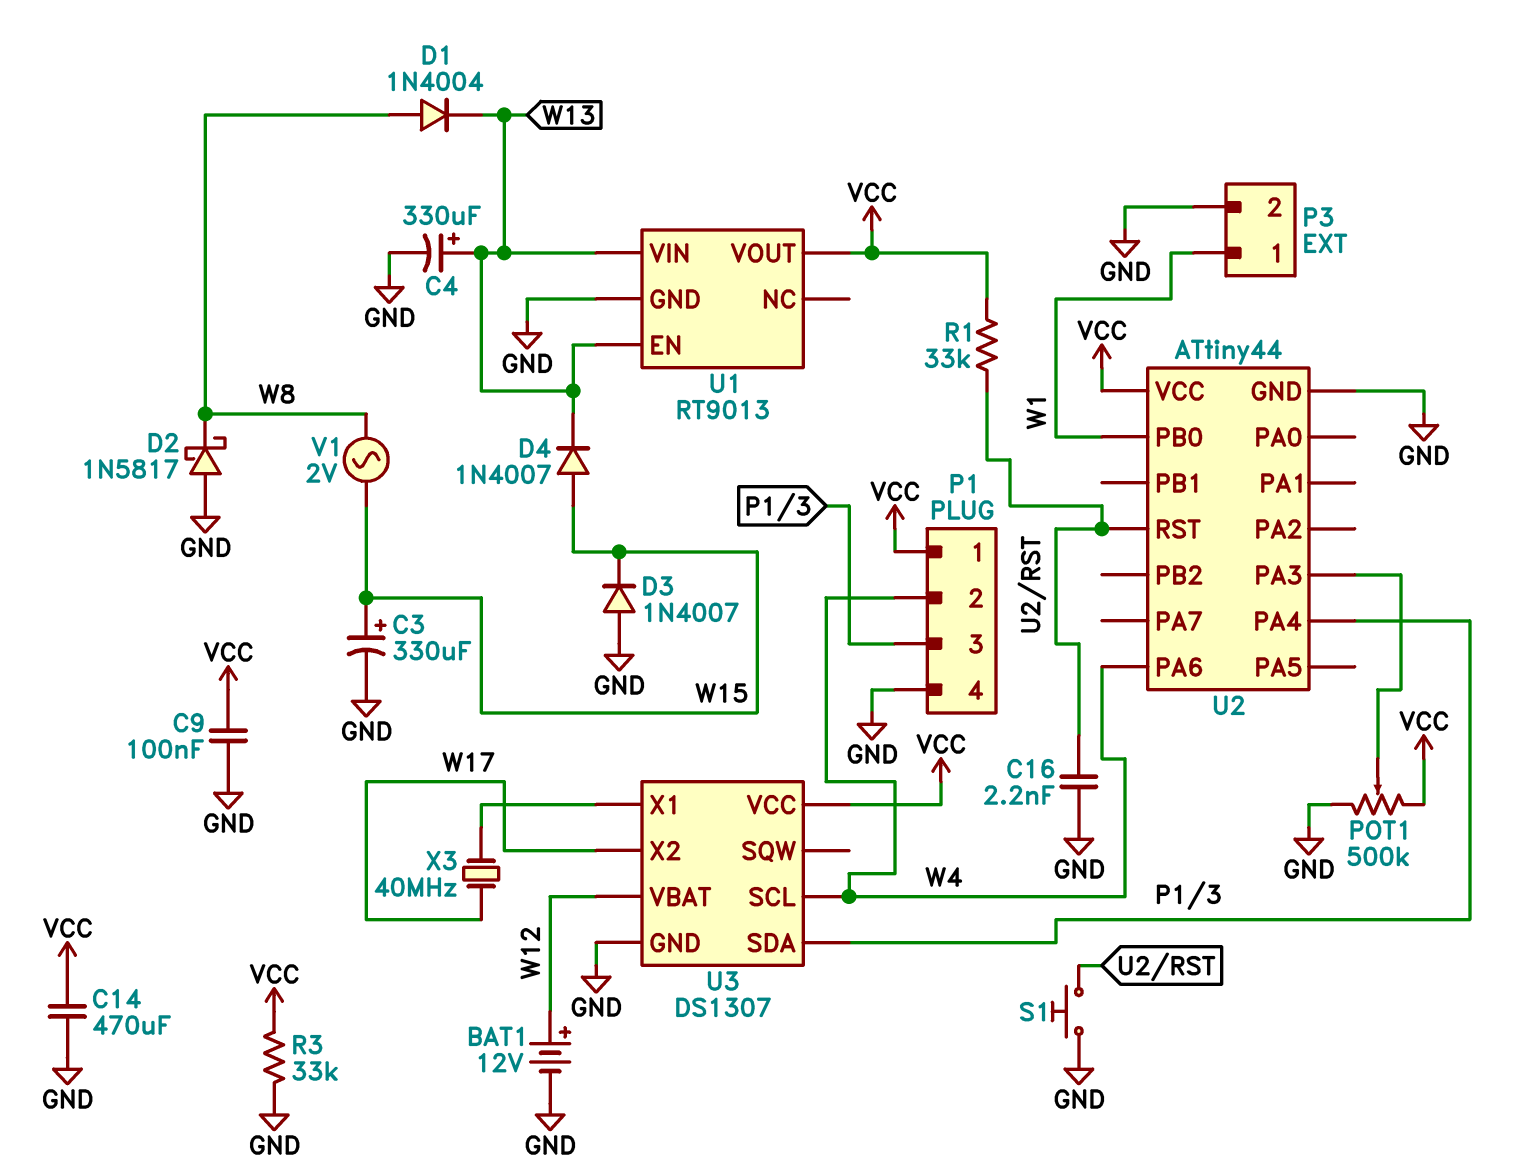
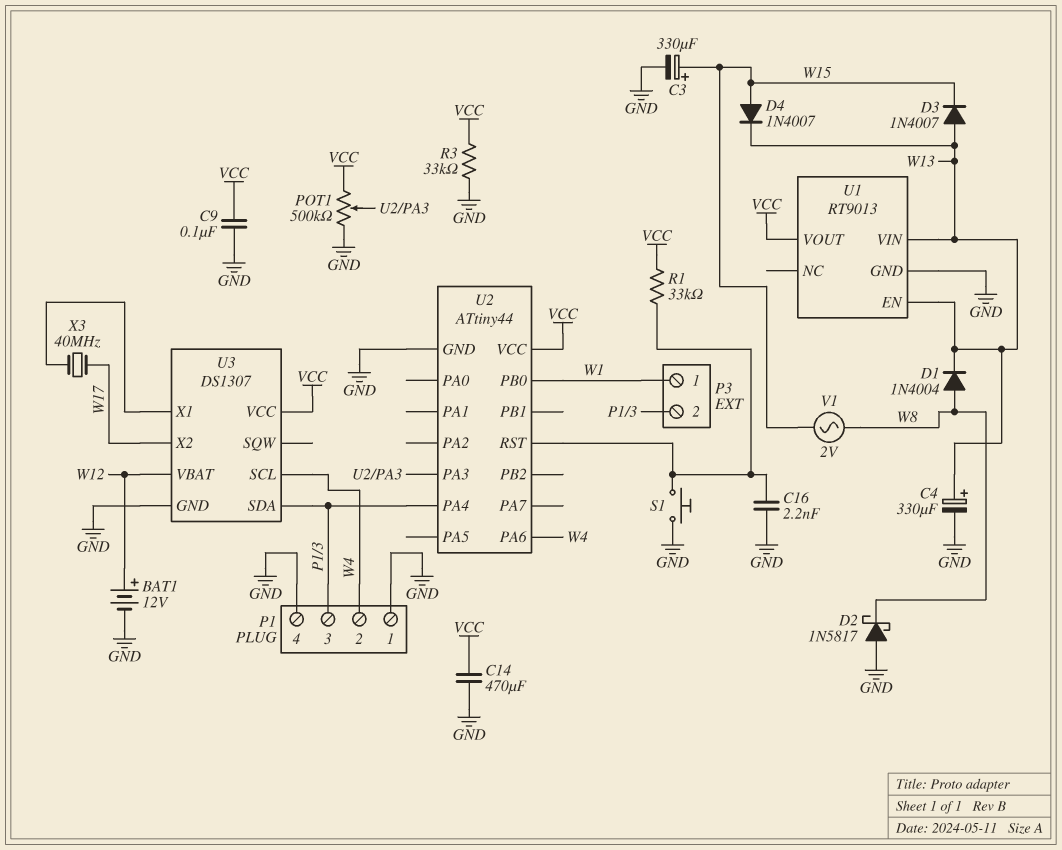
D3: diode 1N4007 (A GND, K W15) -> diode 1N4007 (A W13, K W15)
P1 pin 1: VCC -> GND
P3 pin 2: GND -> P1/3

